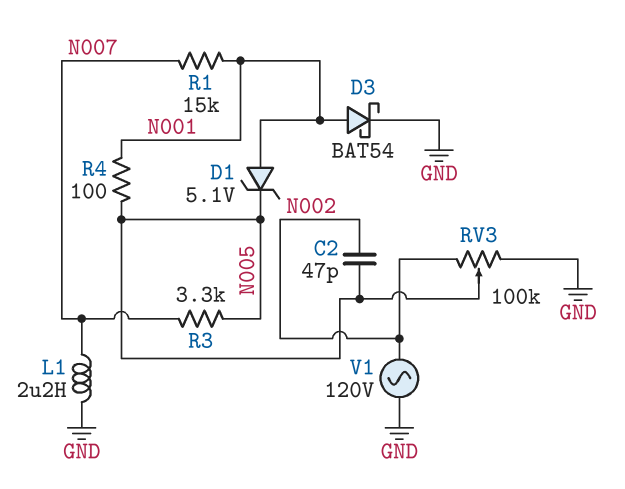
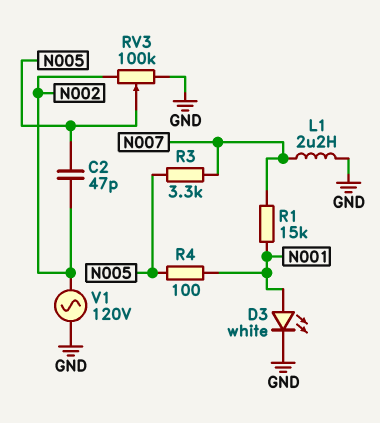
D1: zener 5.1V (A N001, K N005) -> none
D3: schottky BAT54 (A N001, K GND) -> LED white (A N001, K GND)

